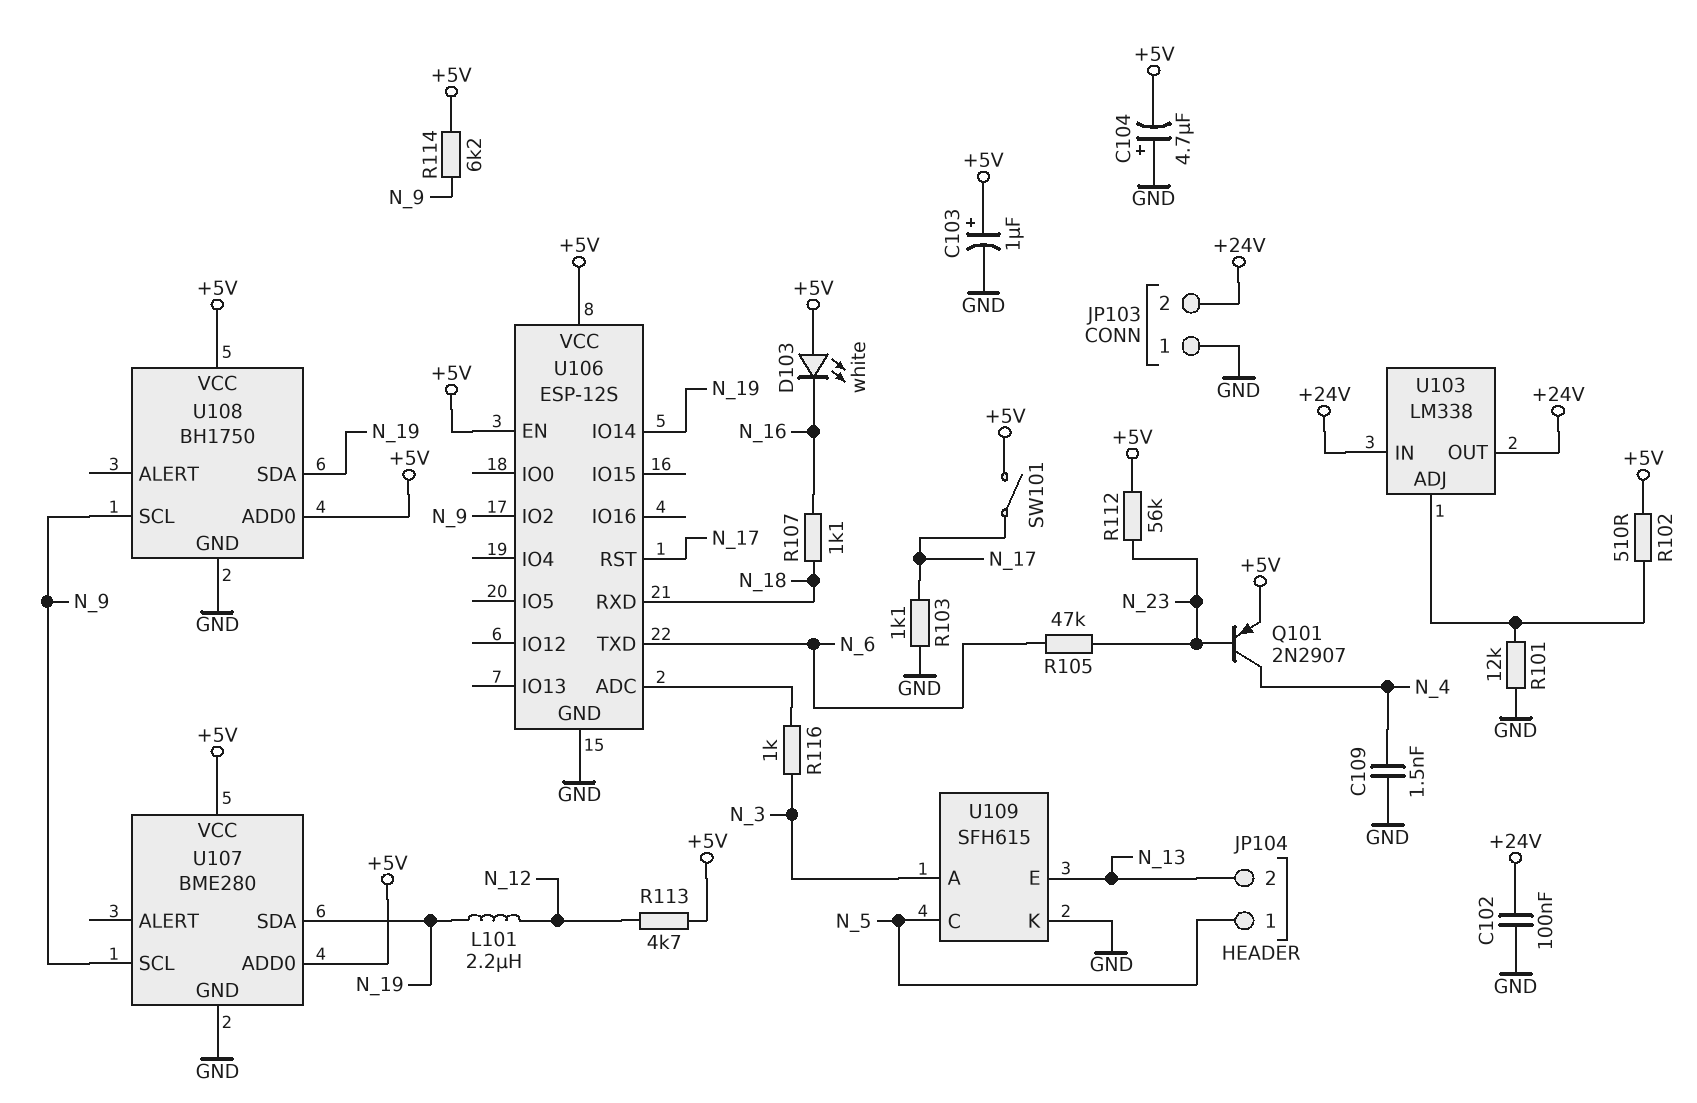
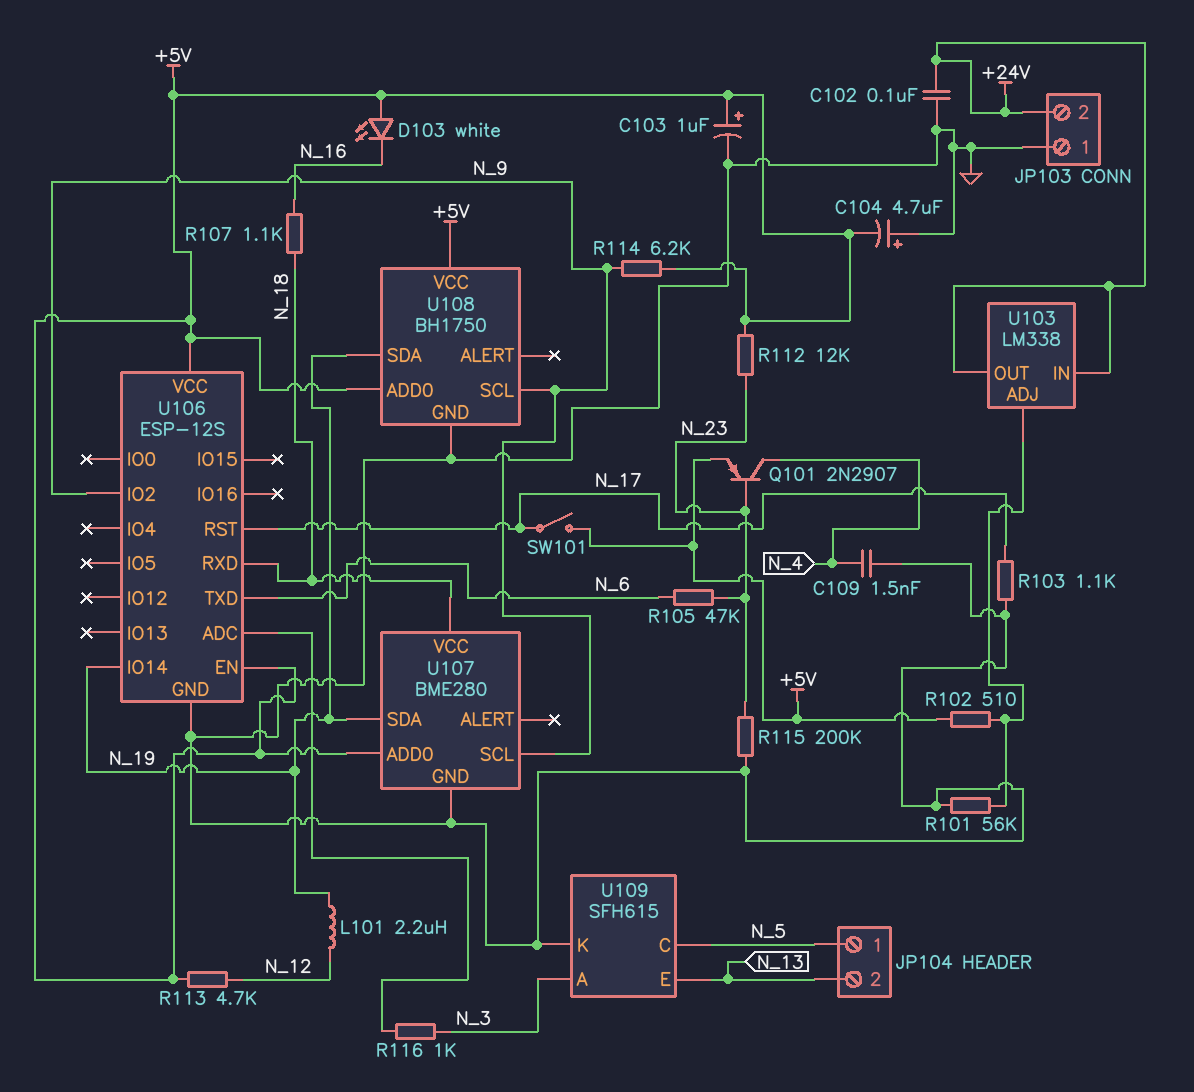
R101: 12k (GND, U103/ADJ) -> 56k (GND, U103/ADJ)
R112: 56k (+5V, N_23) -> 12k (+5V, N_23)
R115: none -> 200k (GND, N_23)
U107 pin VCC: +5V -> N_18

